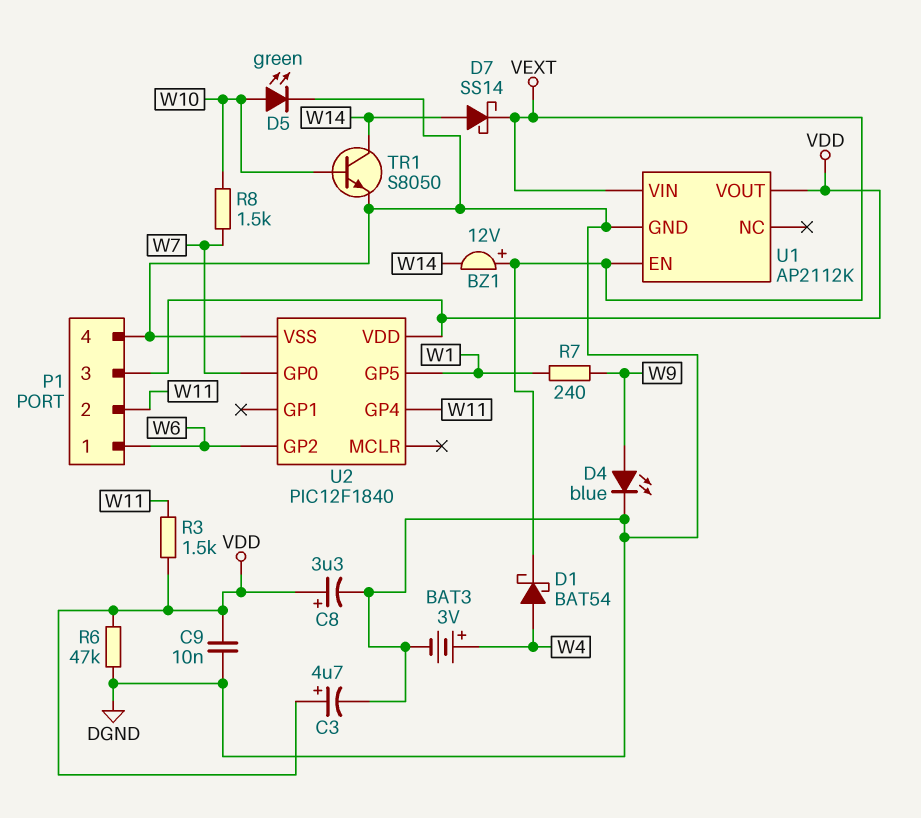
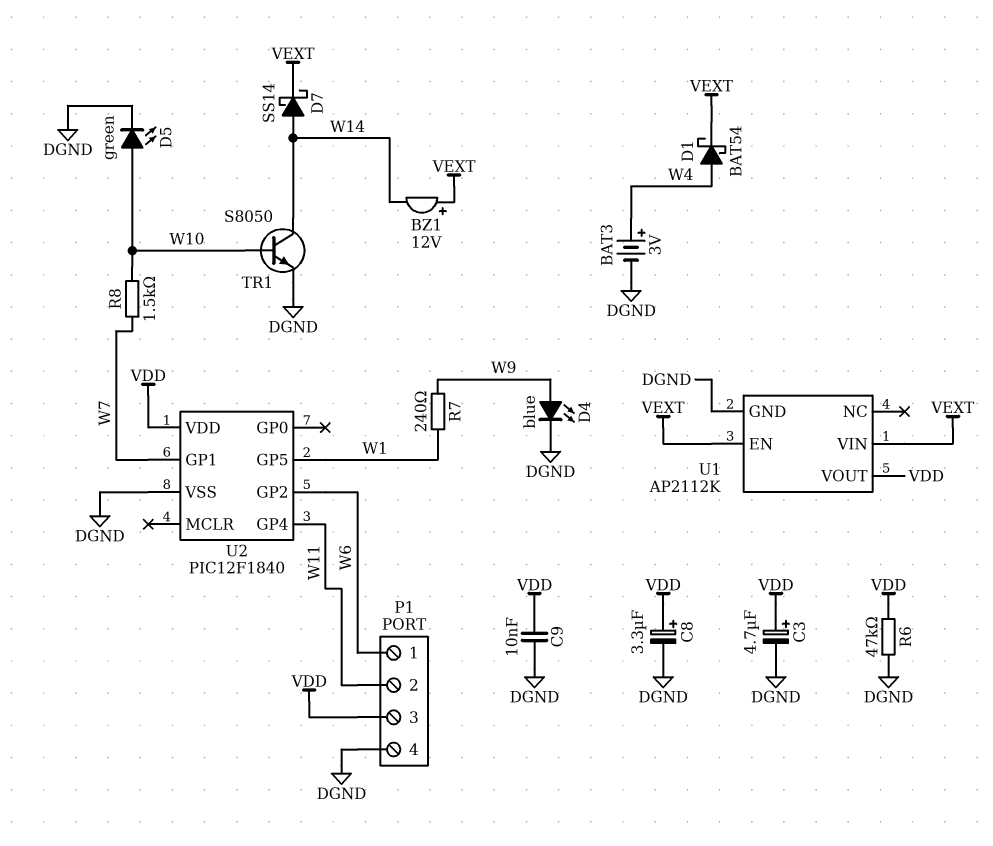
R3: 1.5k (VDD, W11) -> none
U2 pin GP0: W7 -> none
U2 pin GP1: none -> W7

